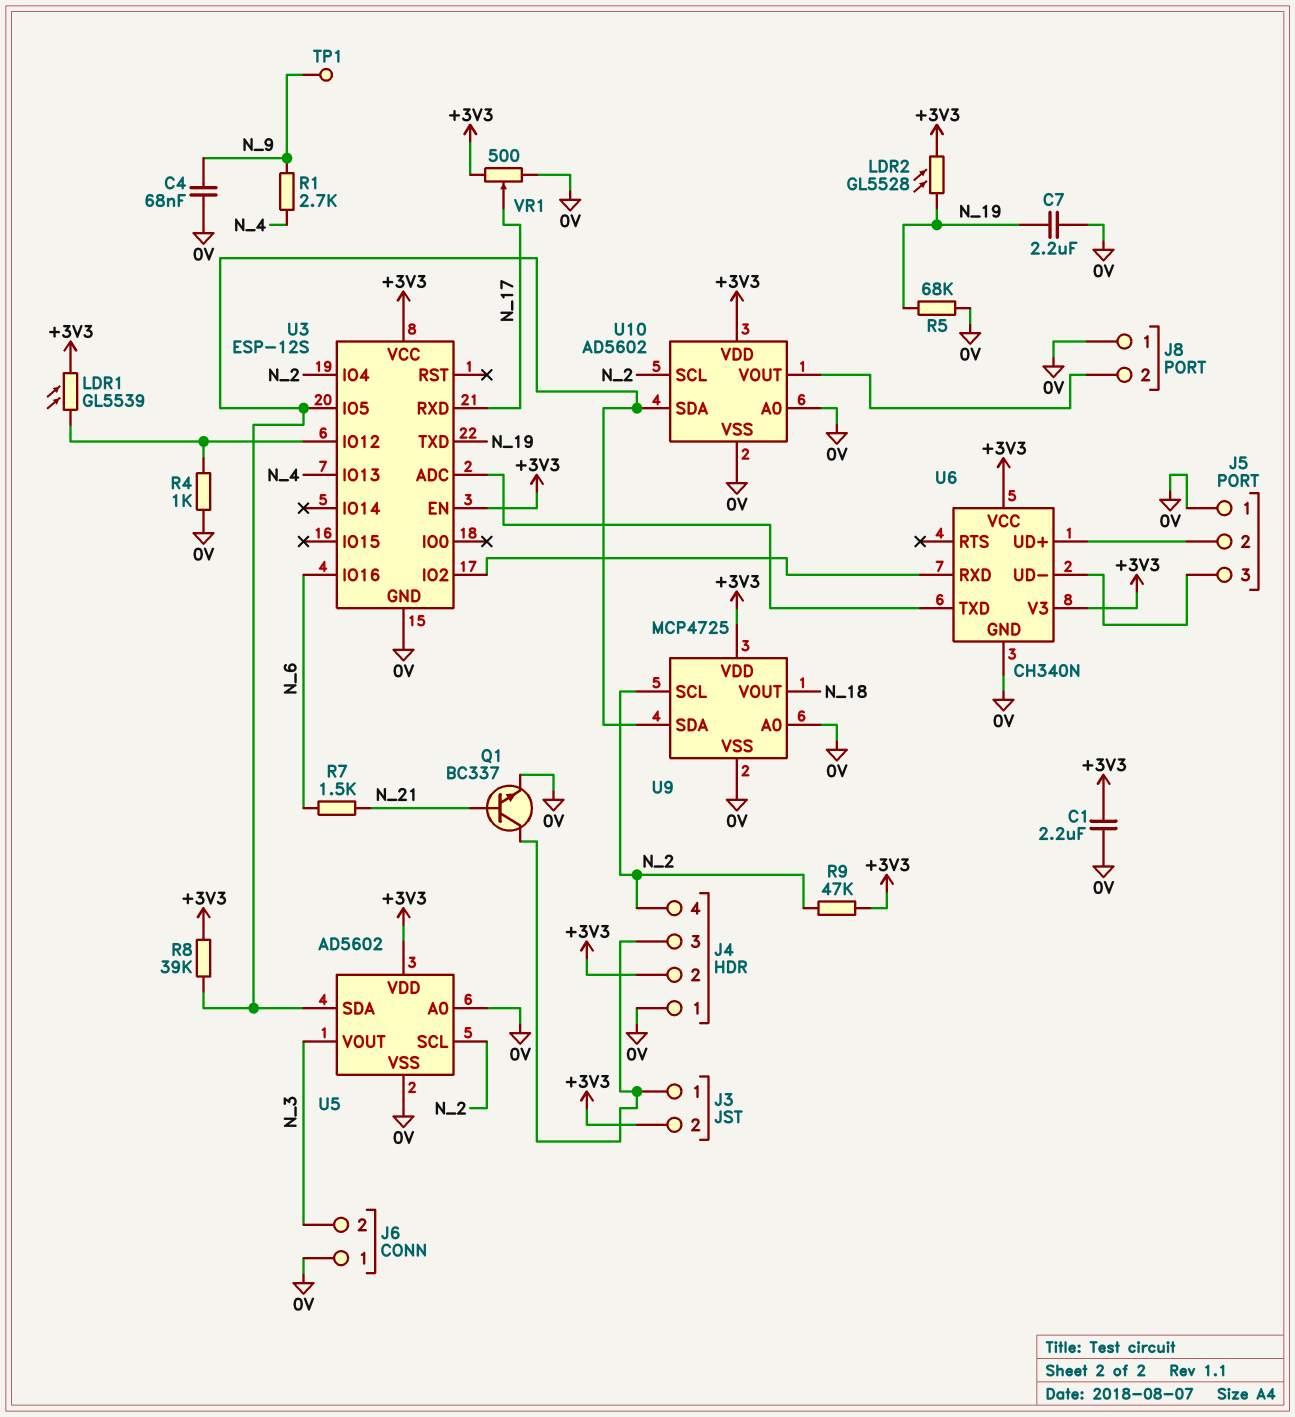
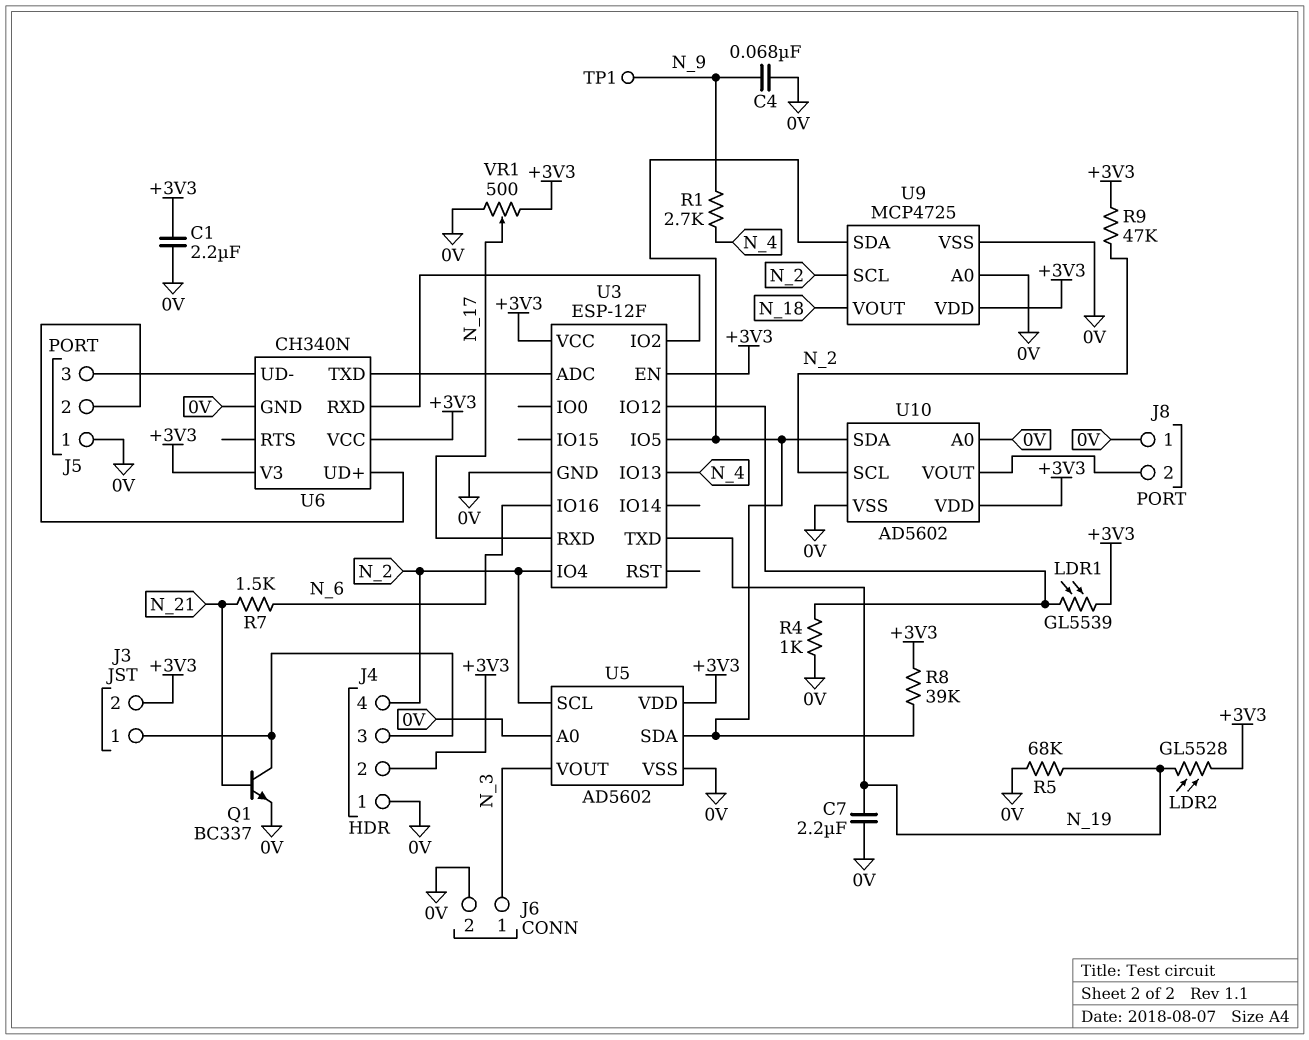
J6 pin 1: 0V -> N_3
J6 pin 2: N_3 -> 0V
U3: ESP-12S -> ESP-12F

